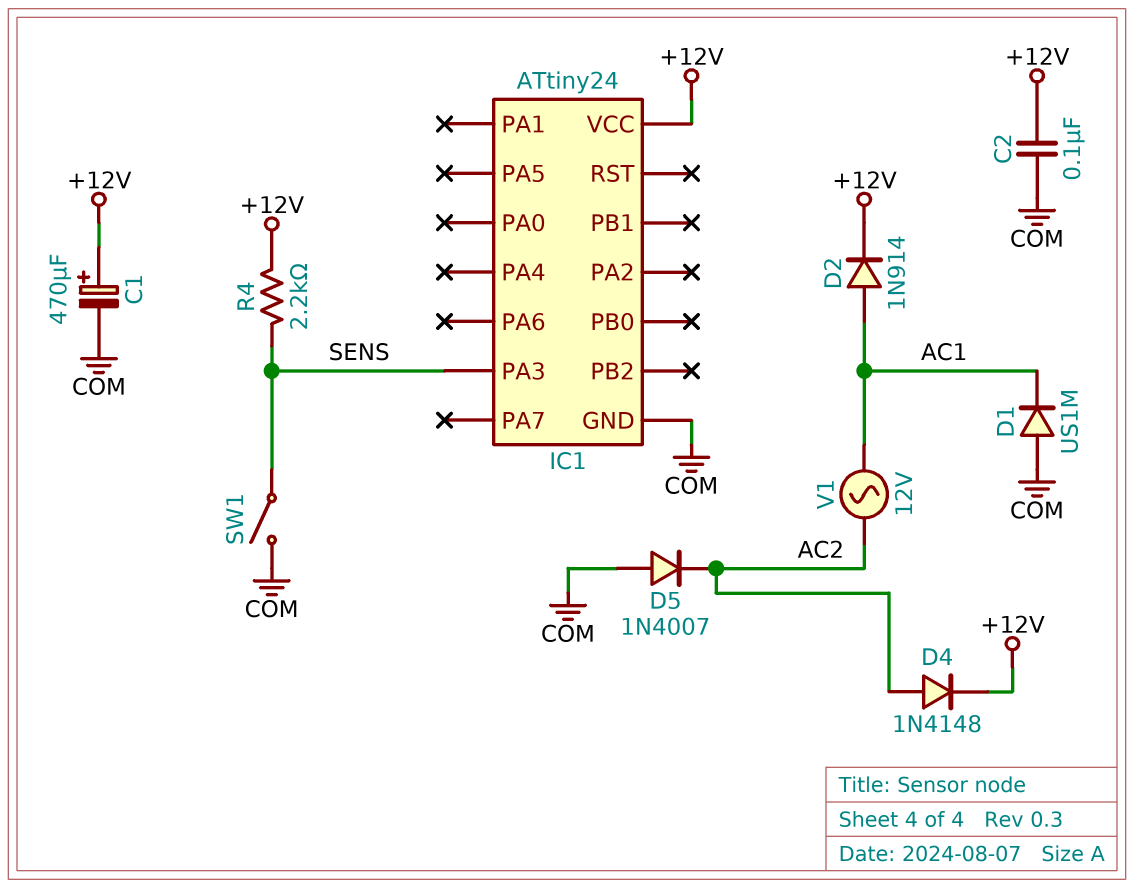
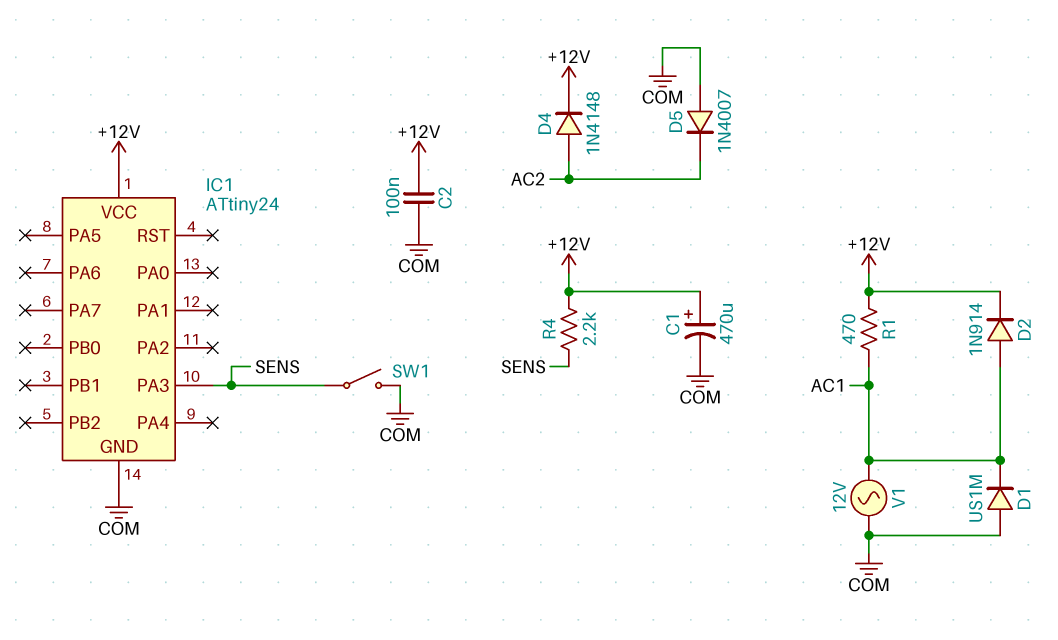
R1: none -> 470 (+12V, AC1)
V1: AC 12V (AC1, AC2) -> AC 12V (AC1, COM)

